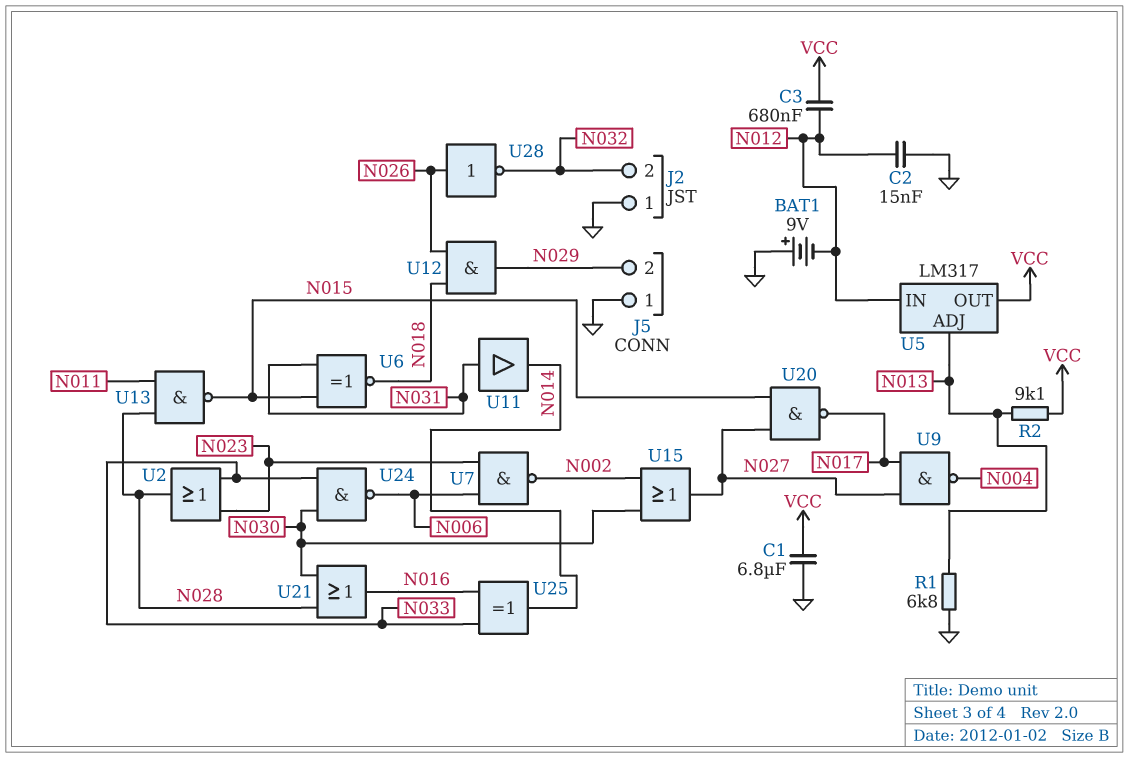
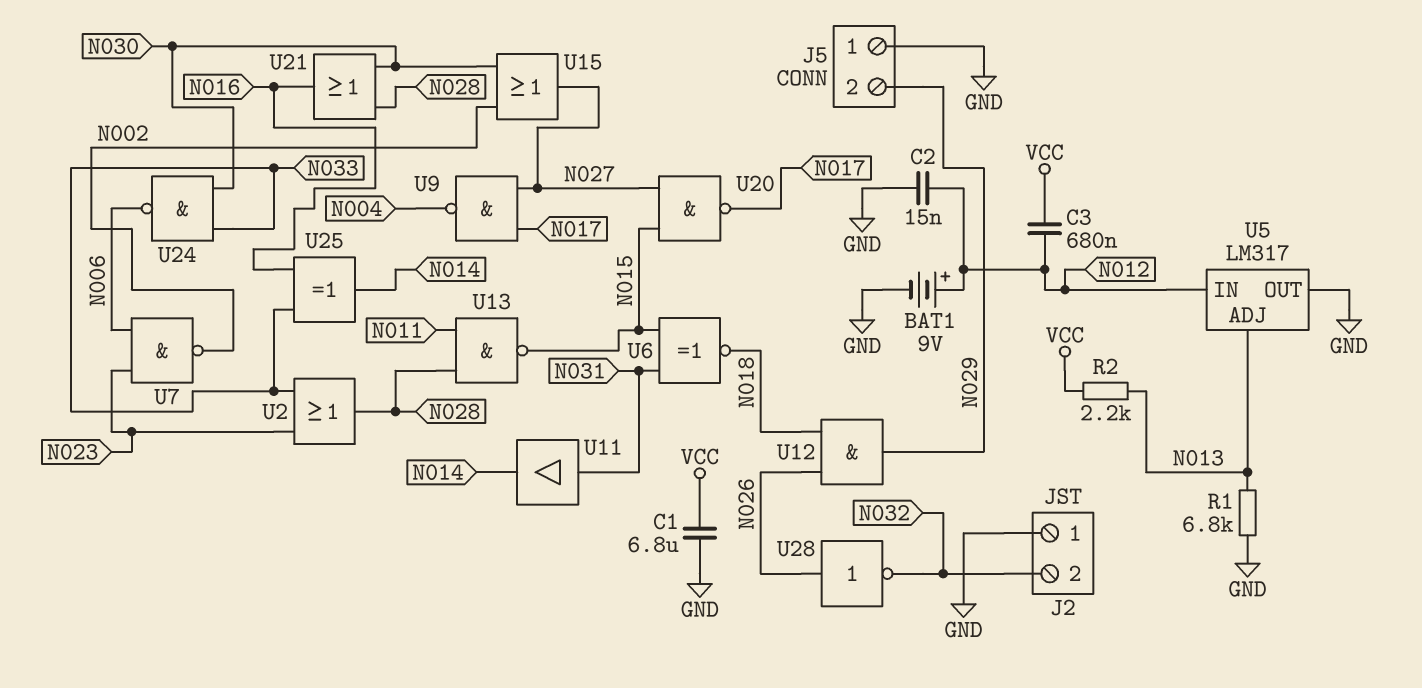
BAT1: 9V (plus GND, minus N012) -> 9V (plus N012, minus GND)
R2: 9.1k (N013, VCC) -> 2.2k (N013, VCC)
U5 pin OUT: VCC -> GND

